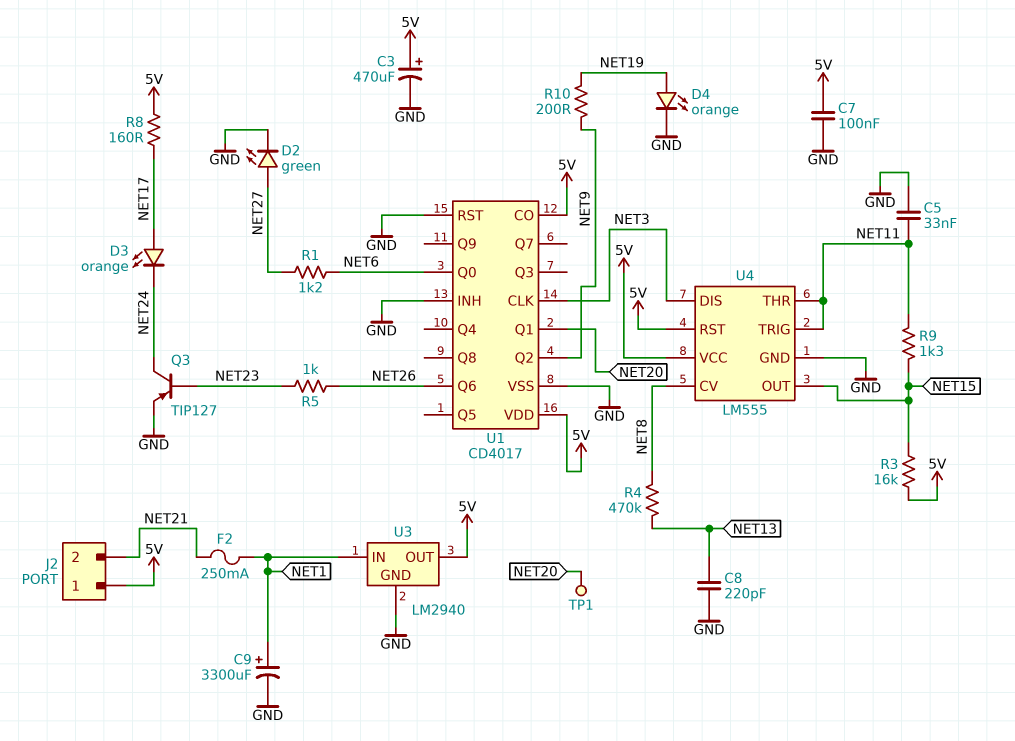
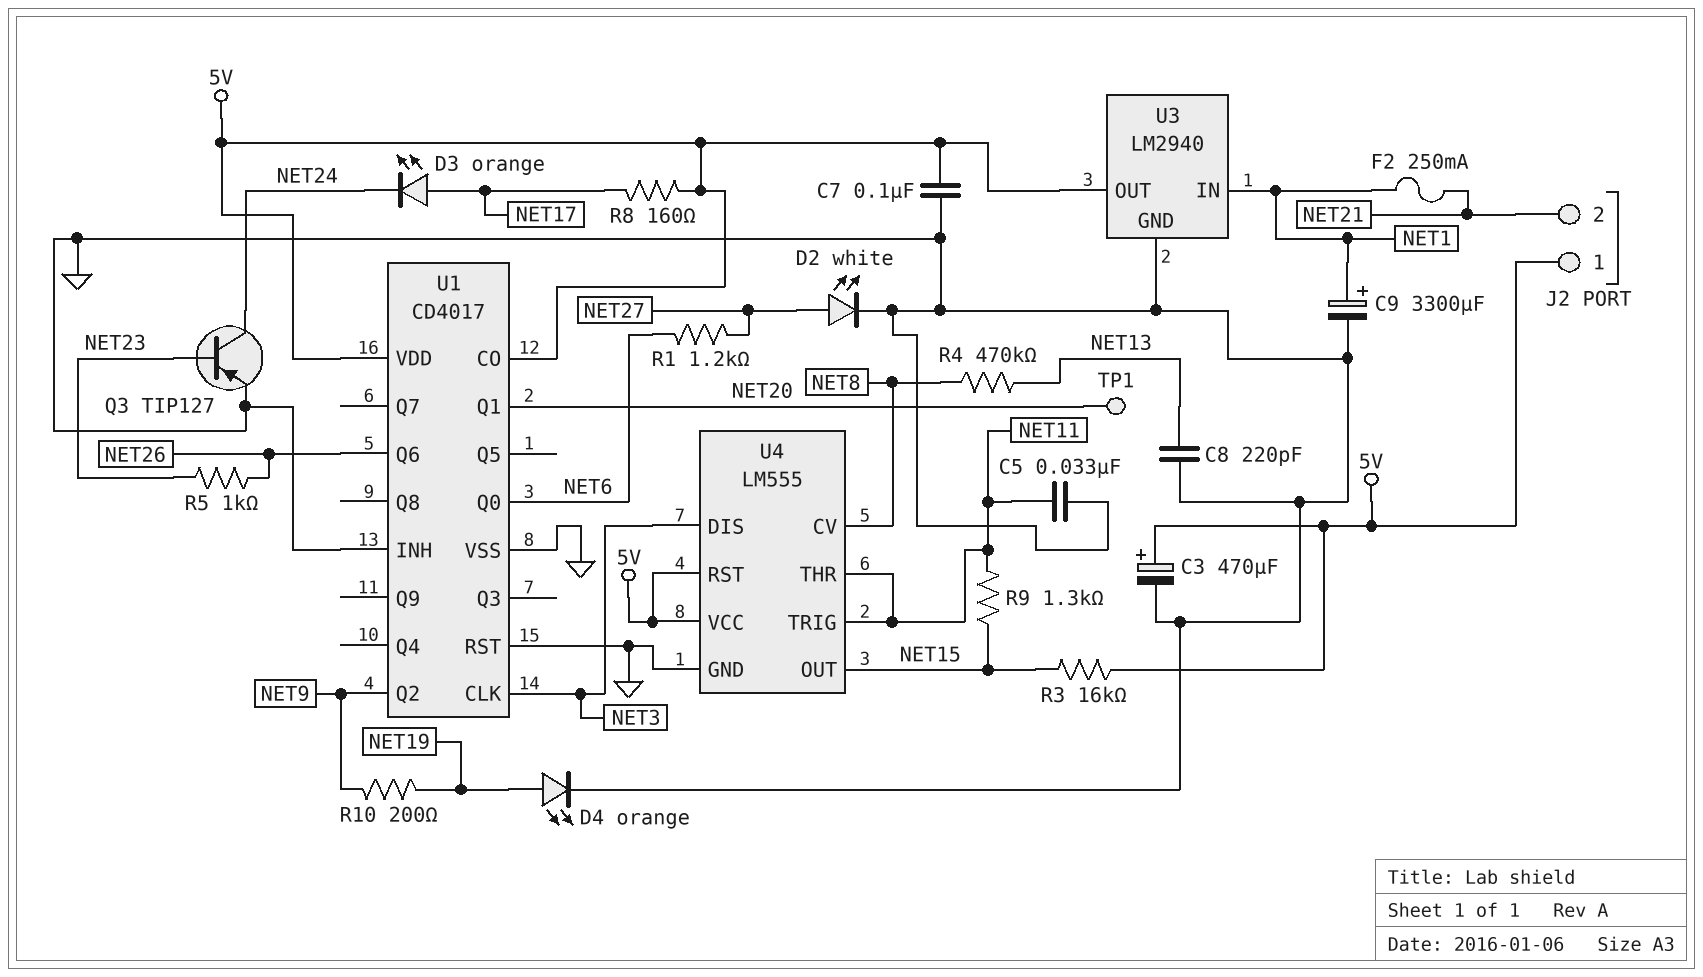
D2: LED green (A NET27, K GND) -> LED white (A NET27, K GND)

